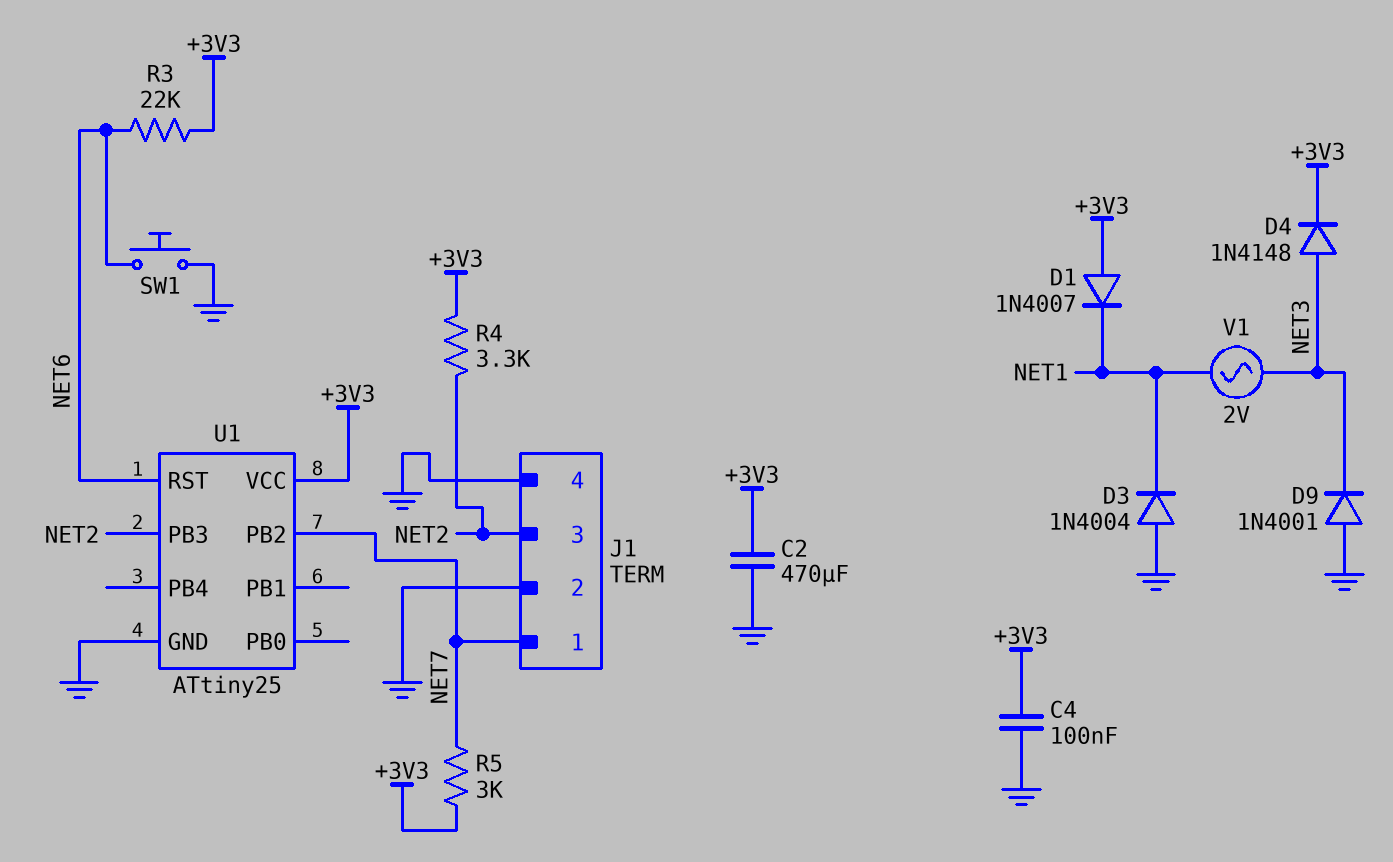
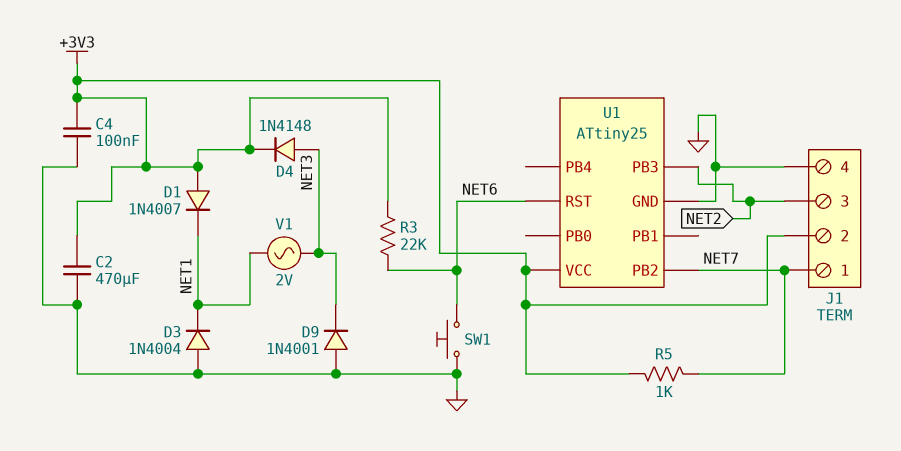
J1 pin 2: GND -> +3V3
R4: 3.3k (+3V3, NET2) -> none
R5: 3k (+3V3, NET7) -> 1k (+3V3, NET7)

